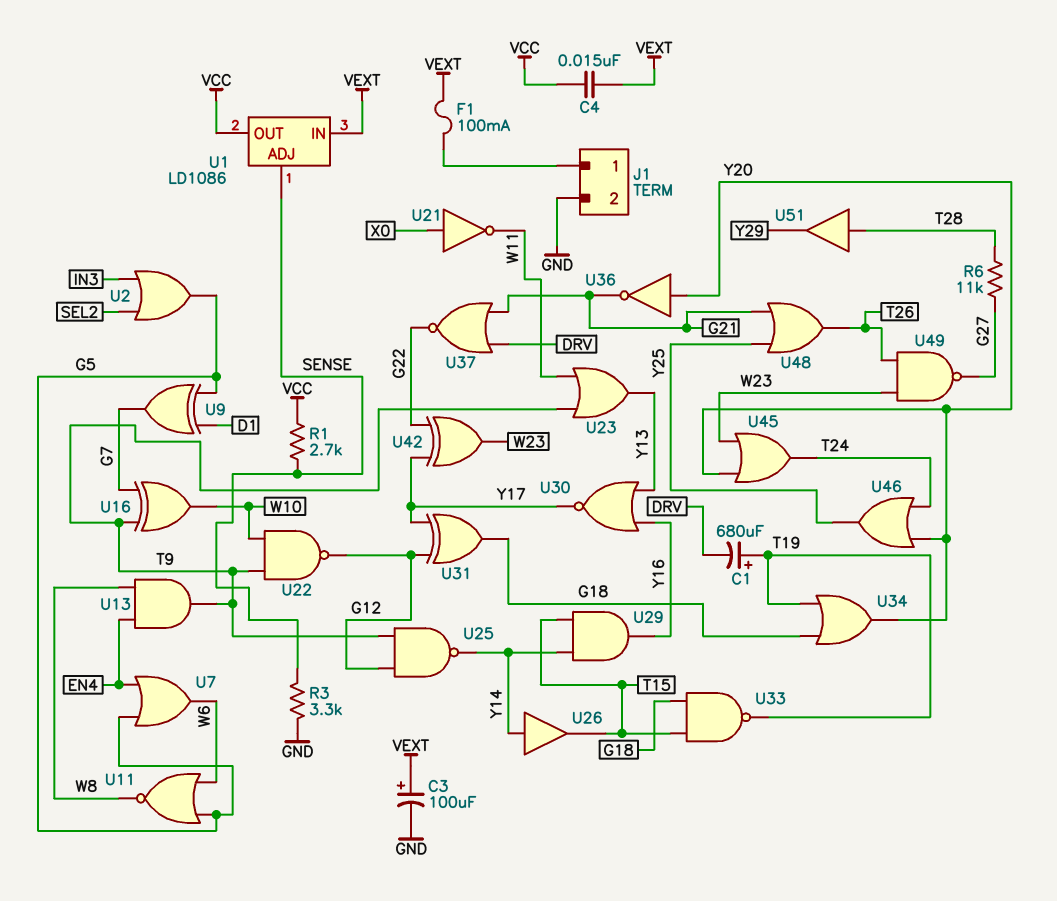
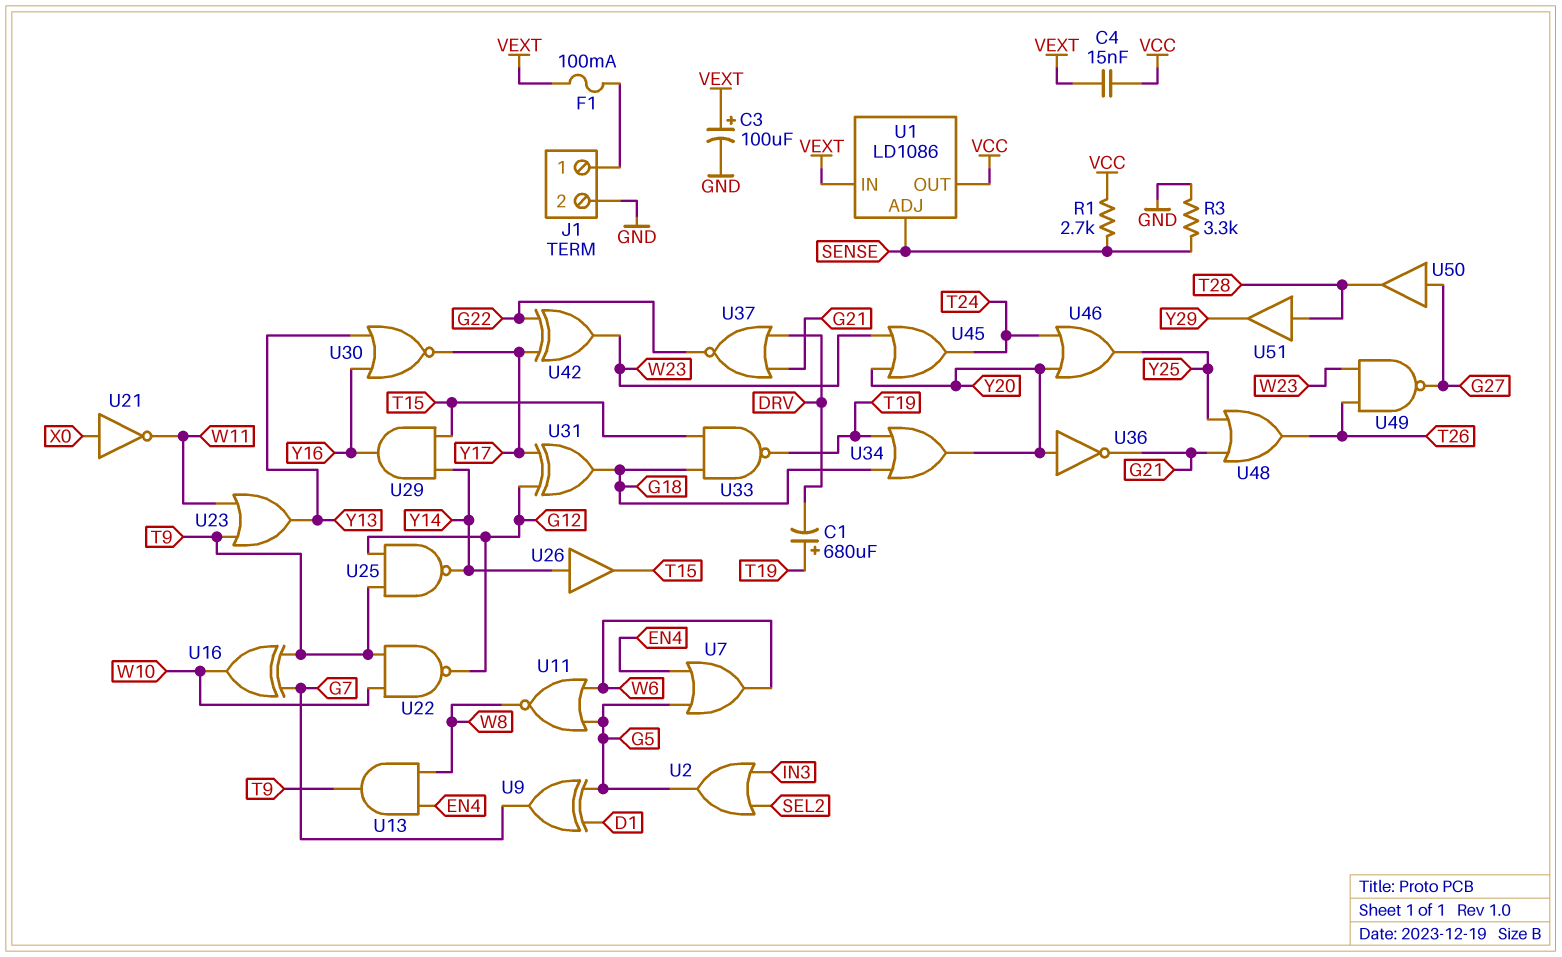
R6: 11k (G27, T28) -> none
U50: none -> buffer (in G27, out T28)

